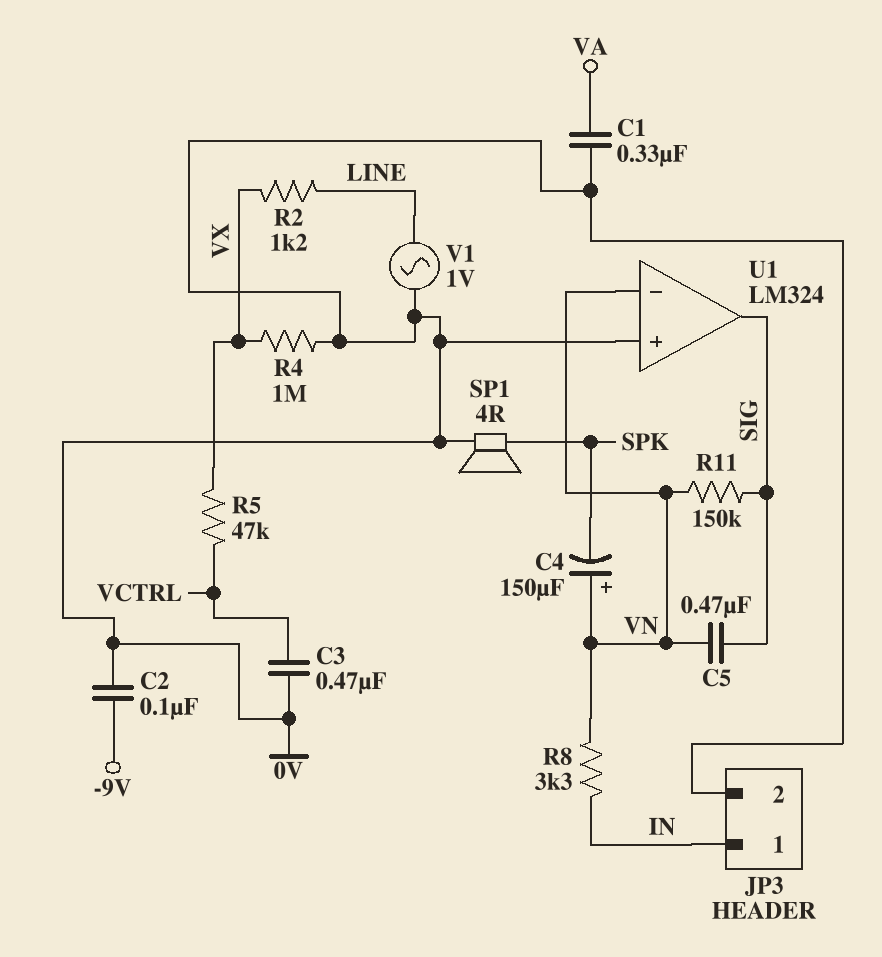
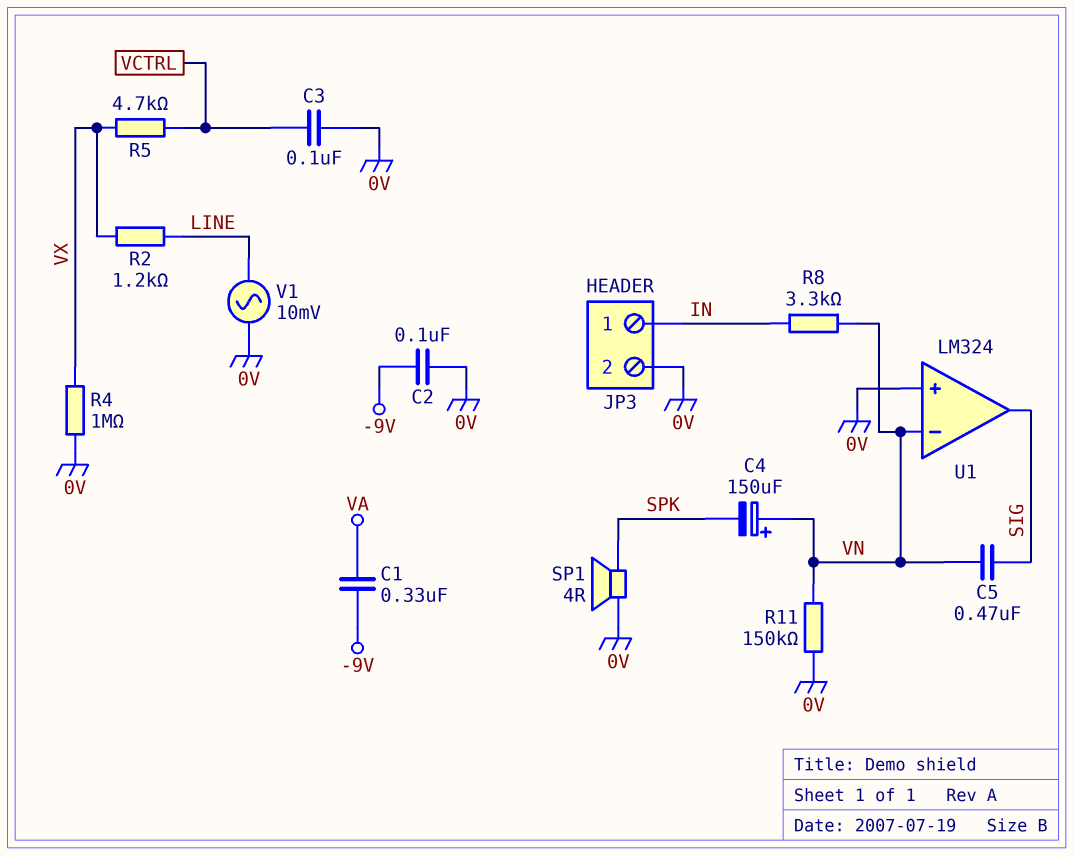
C1: 330nF (0V, VA) -> 330nF (-9V, VA)
C3: 470nF (0V, VCTRL) -> 100nF (0V, VCTRL)
R5: 47k (VCTRL, VX) -> 4.7k (VCTRL, VX)
R11: 150k (SIG, VN) -> 150k (0V, VN)
V1: AC 1V (0V, LINE) -> AC 10mV (0V, LINE)

